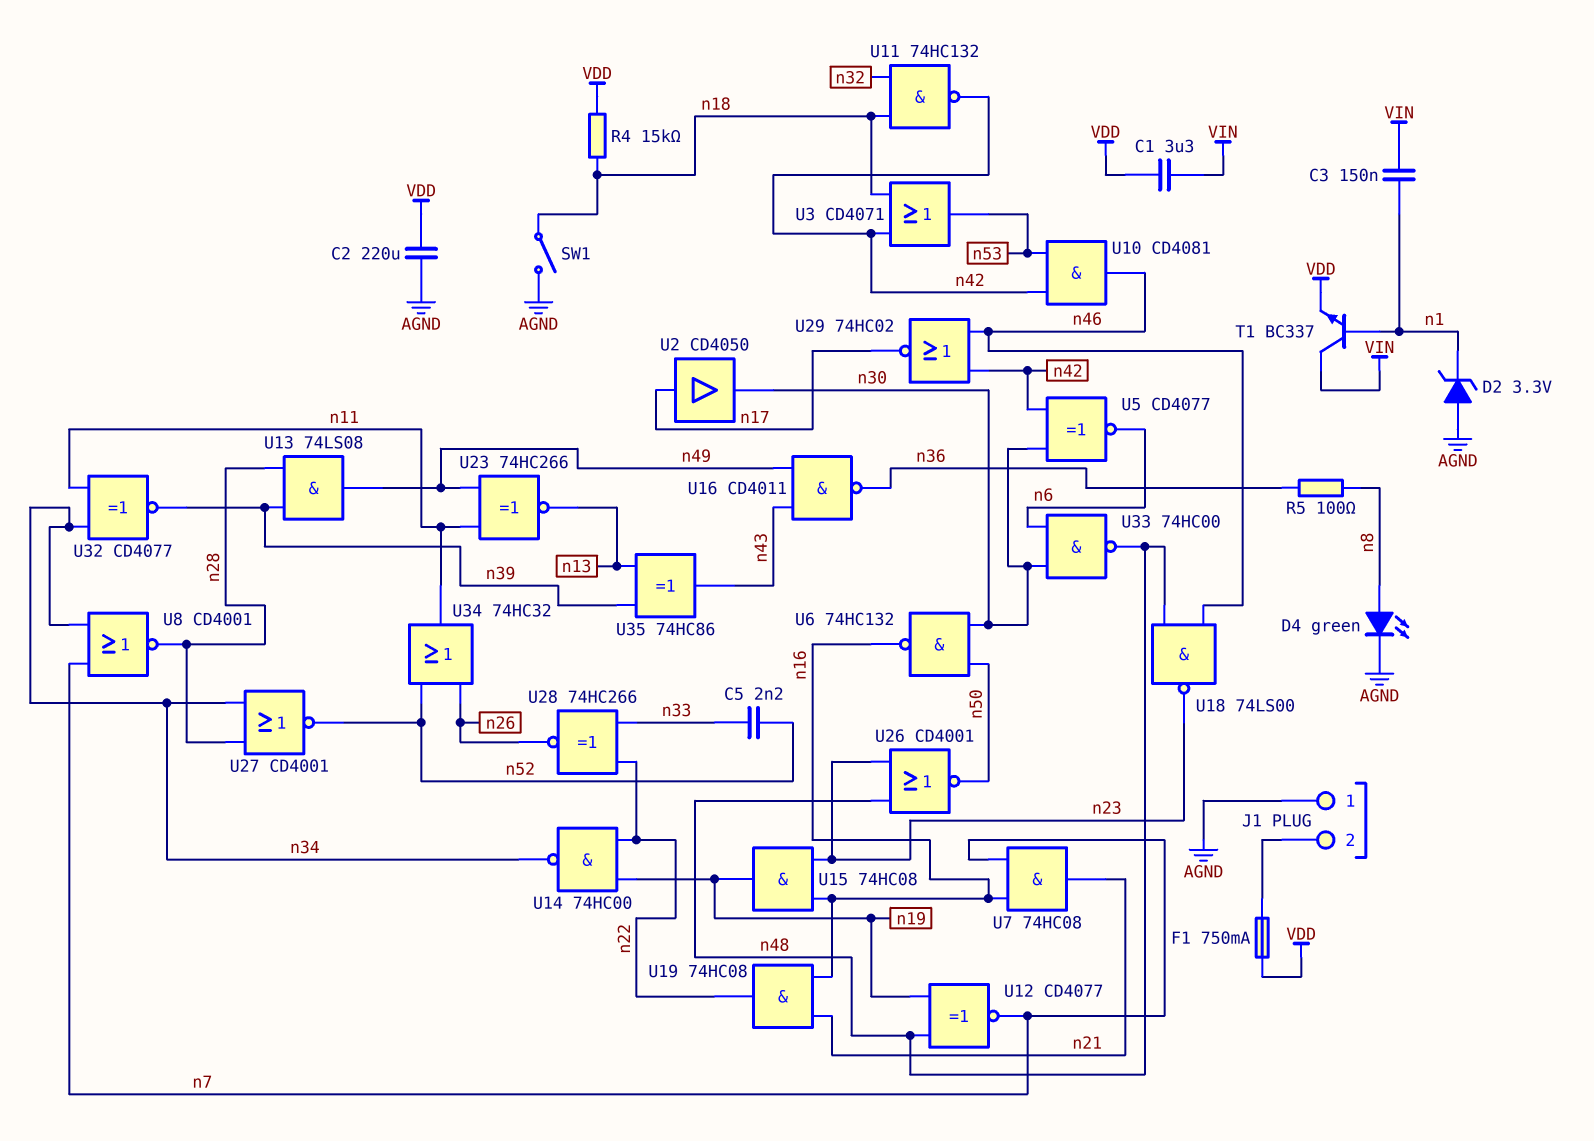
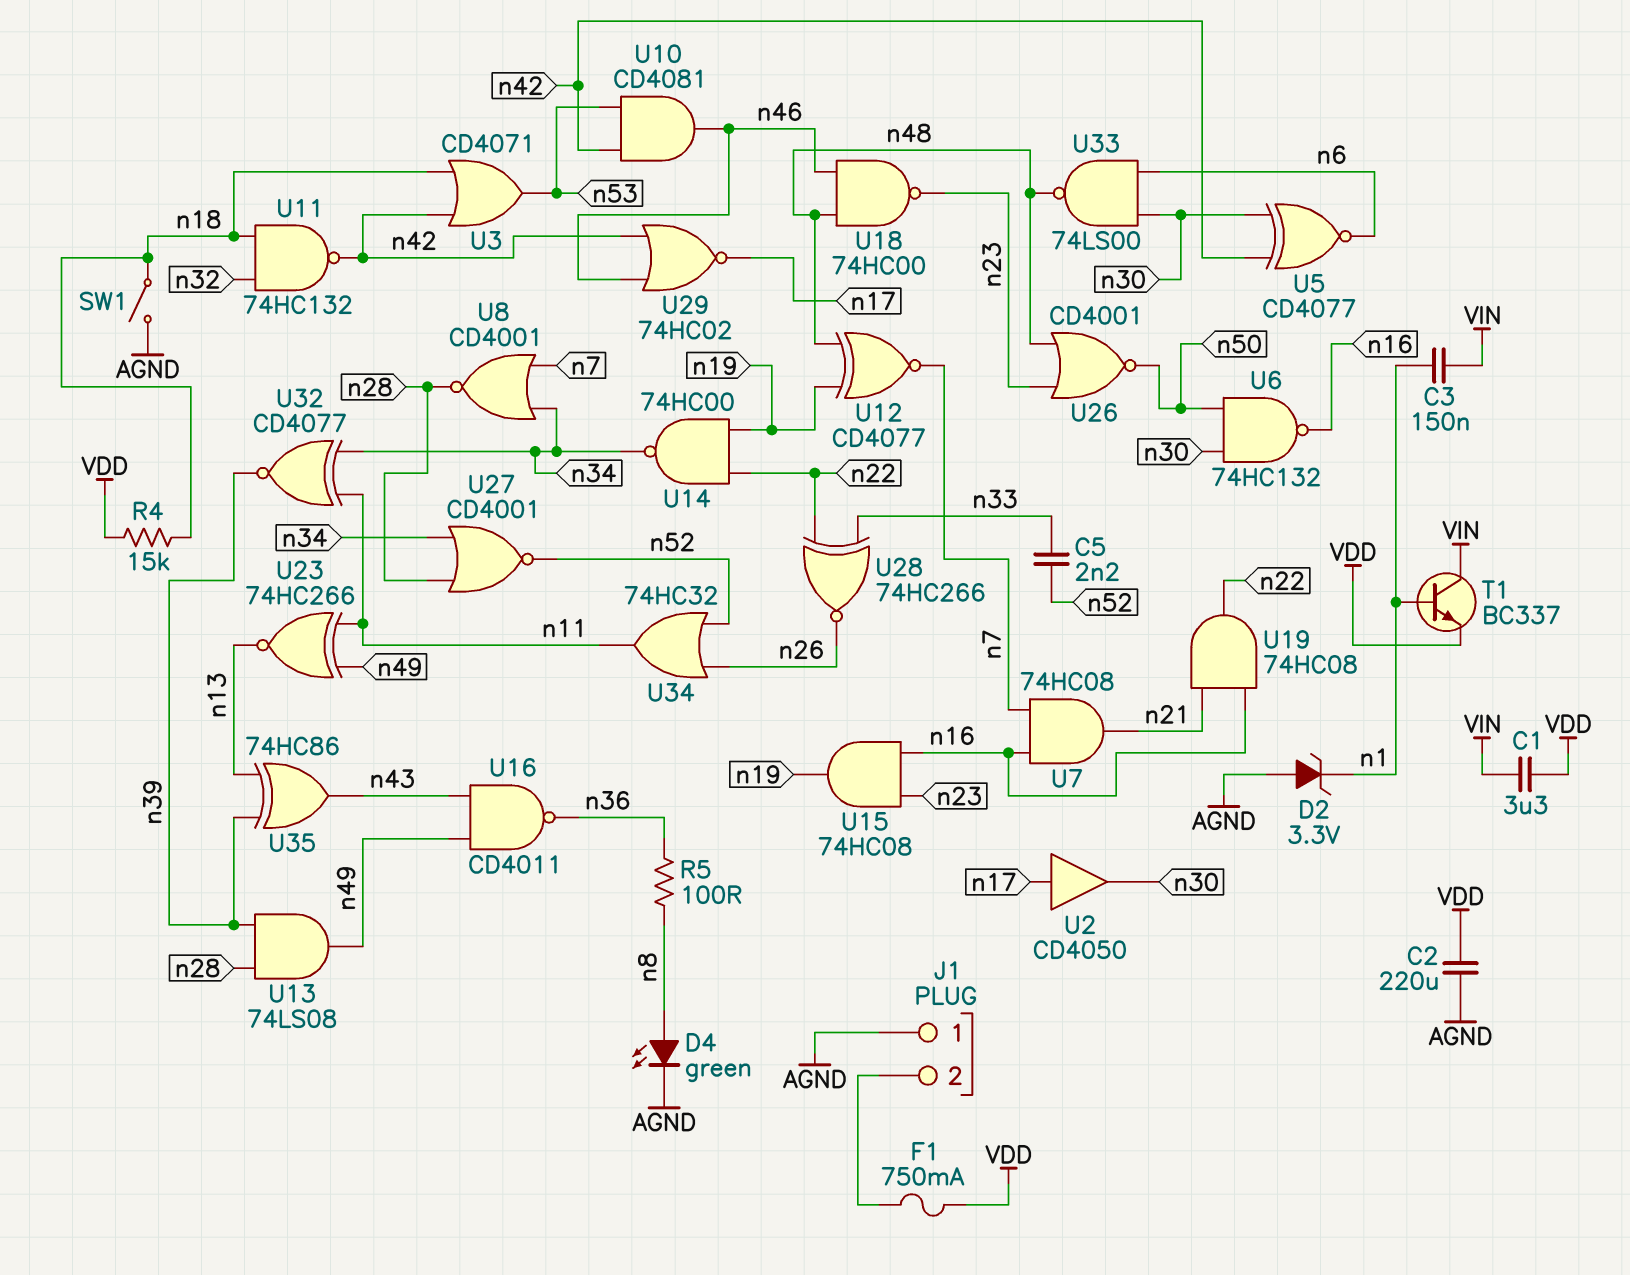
U18: NAND 74LS00 (in n46, in n48, out n23) -> NAND 74HC00 (in n46, in n48, out n23)
U33: NAND 74HC00 (in n6, in n30, out n48) -> NAND 74LS00 (in n6, in n30, out n48)

